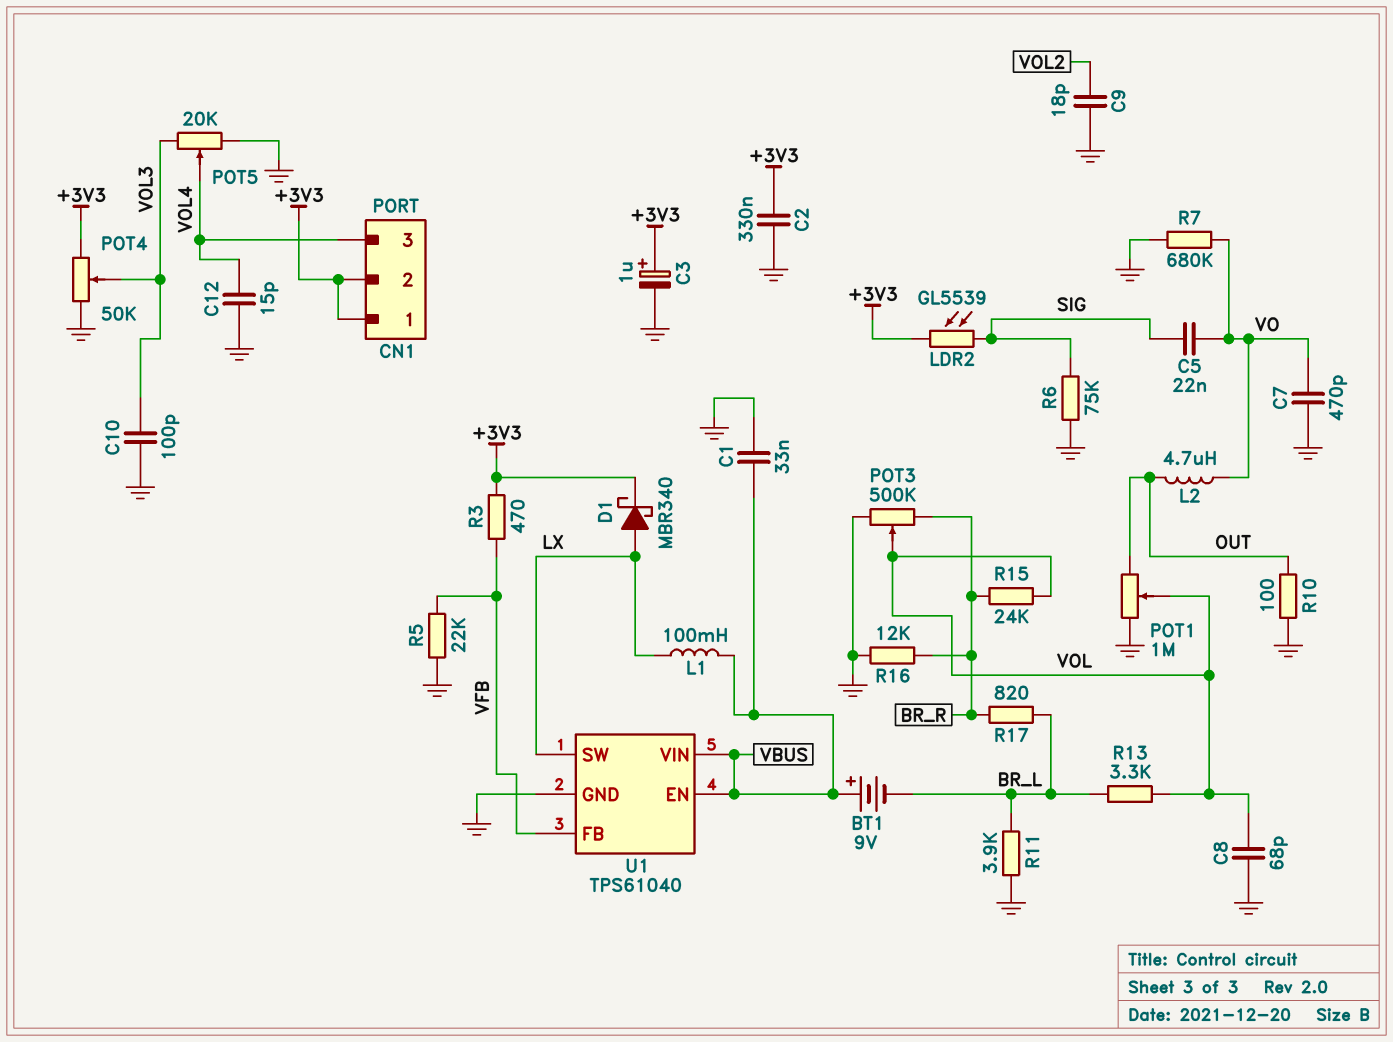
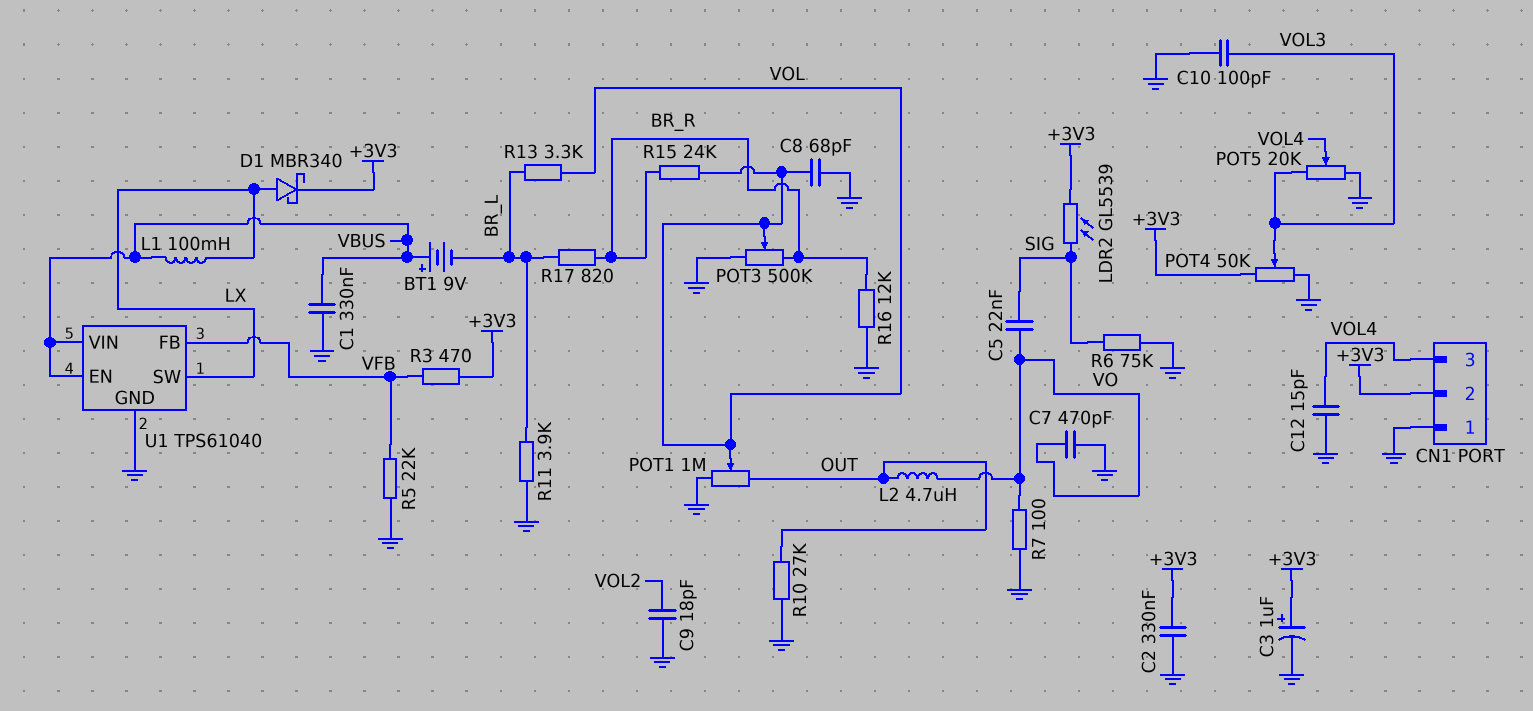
C1: 33nF (GND, VBUS) -> 330nF (GND, VBUS)
CN1 pin 1: +3V3 -> GND
R7: 680k (GND, VO) -> 100 (GND, VO)
R10: 100 (GND, OUT) -> 27k (GND, OUT)

